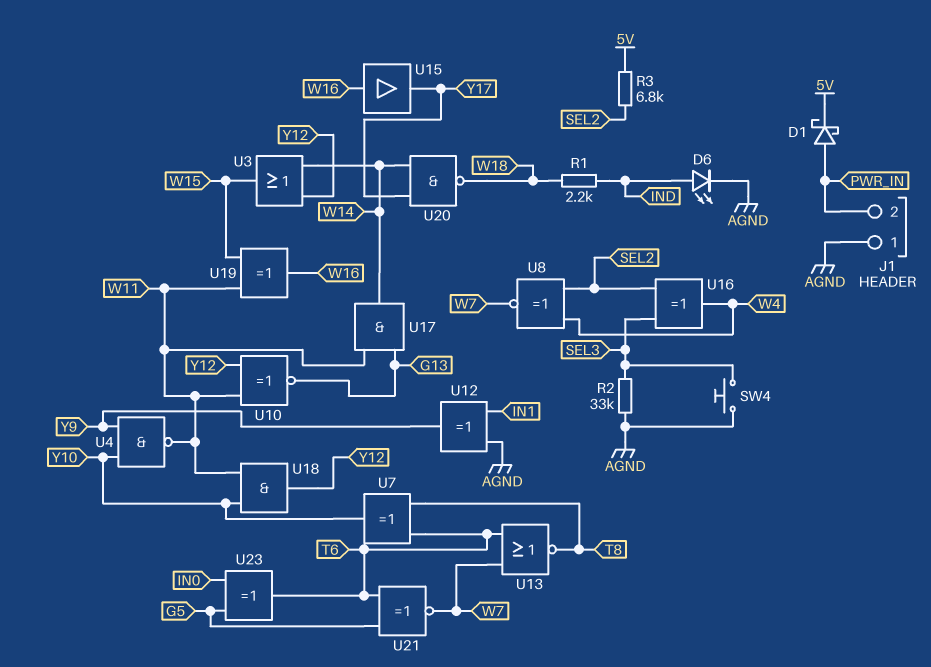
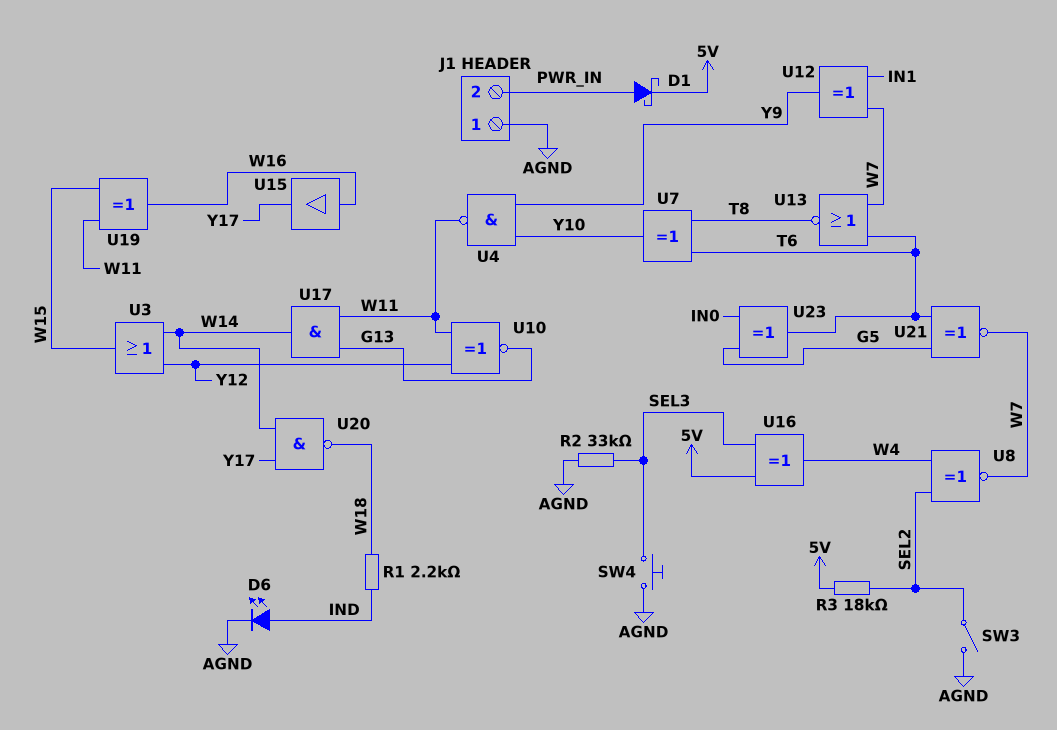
R3: 6.8k (5V, SEL2) -> 18k (5V, SEL2)
SW3: none -> switch (AGND, SEL2)
U12: XOR (in AGND, in IN1, out Y9) -> XOR (in IN1, in W7, out Y9)
U16: XOR (in SEL2, in SEL3, out W4) -> XOR (in 5V, in SEL3, out W4)
U18: AND (in W11, in Y10, out Y12) -> none

